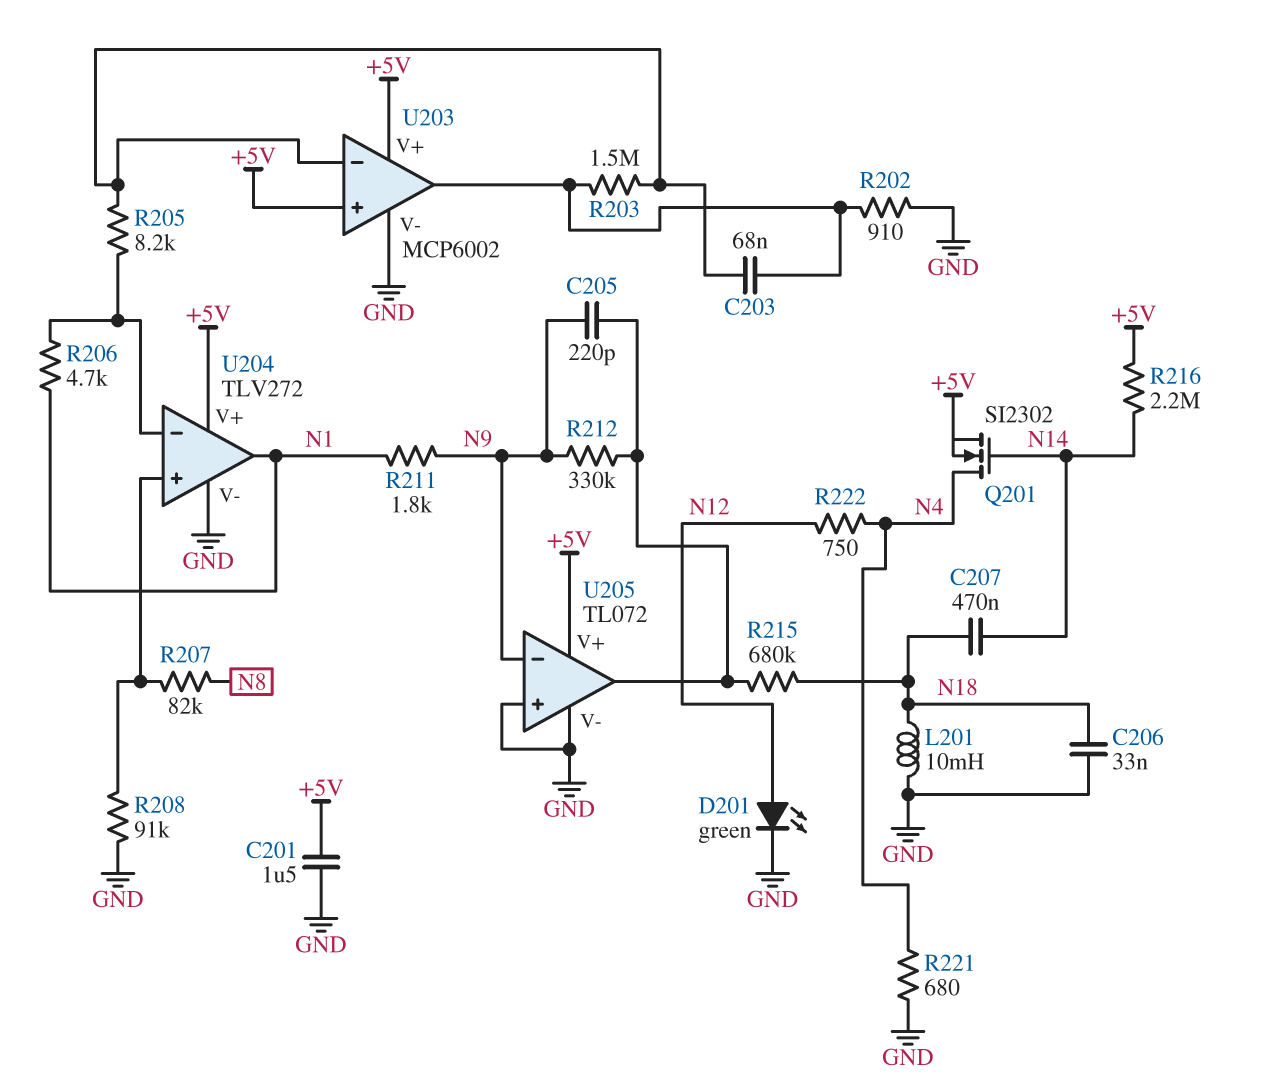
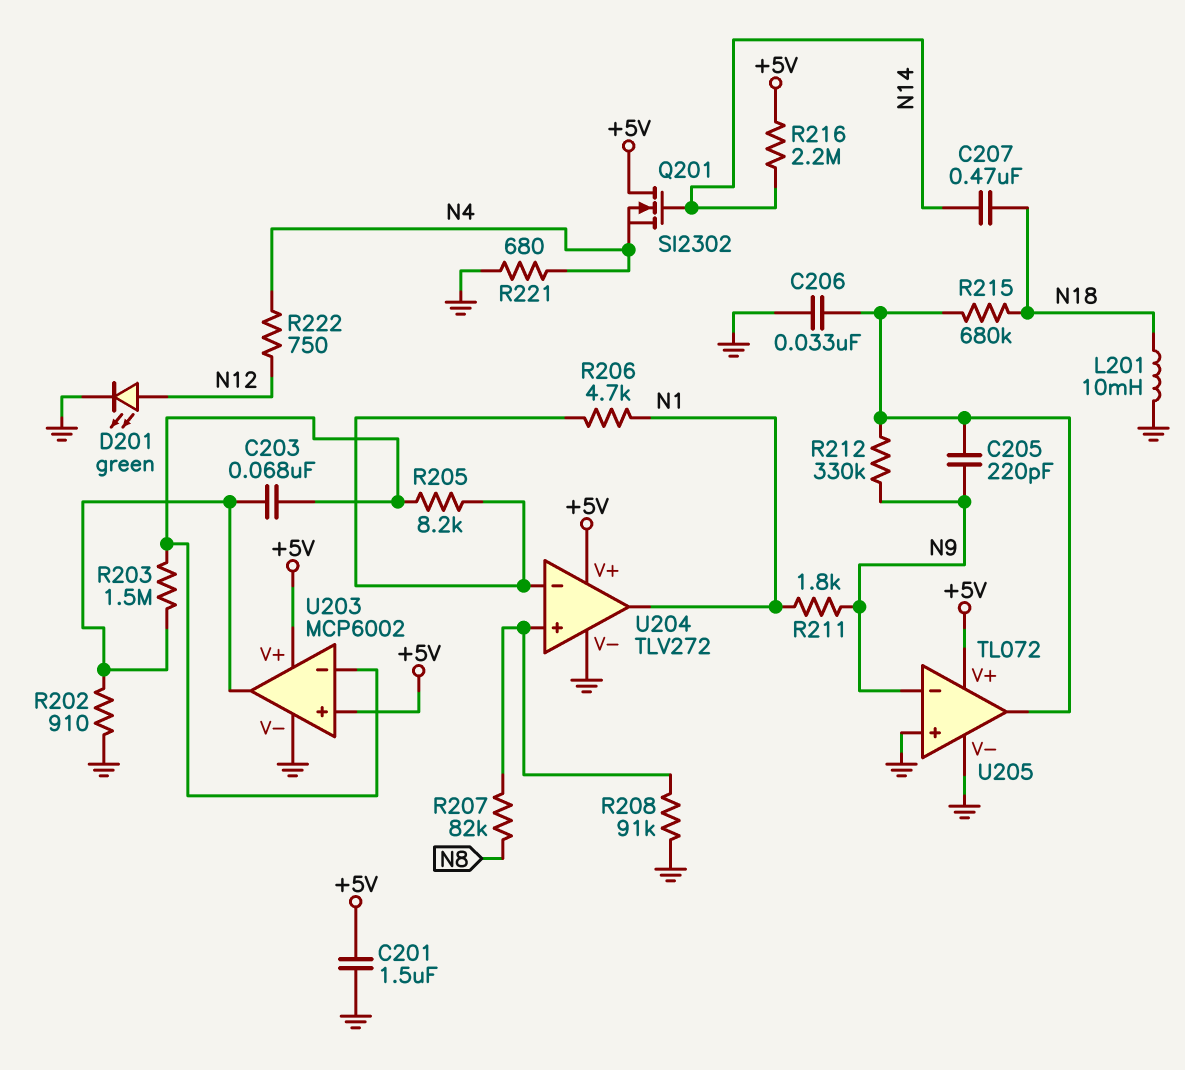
C206: 33nF (GND, N18) -> 33nF (GND, U205/out)
Q201: NMOS SI2302 (G N14, D N4, S +5V) -> NMOS SI2302 (G N14, D +5V, S N4)

